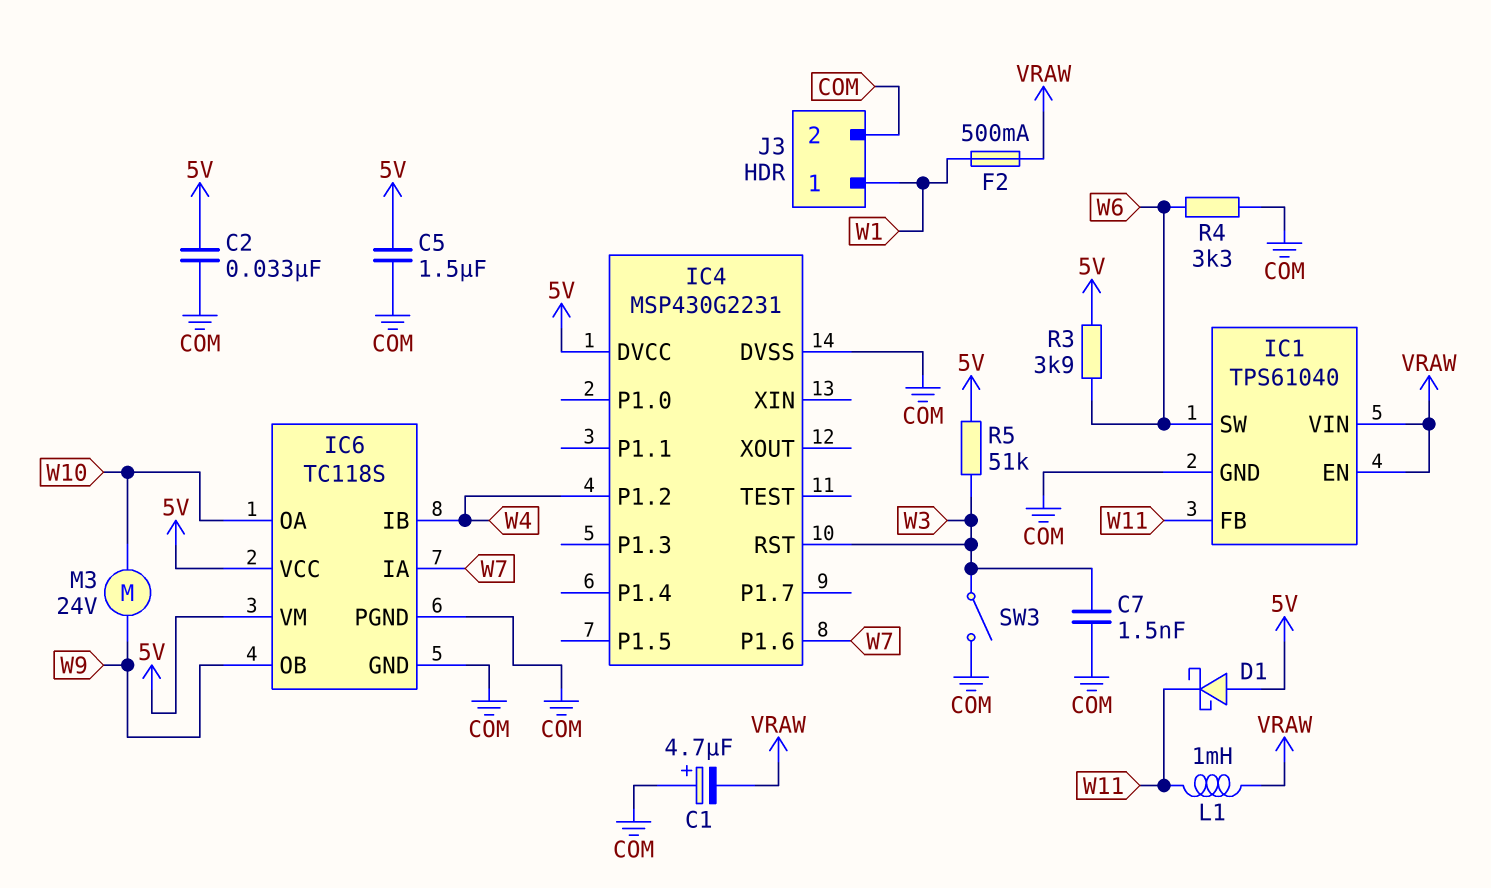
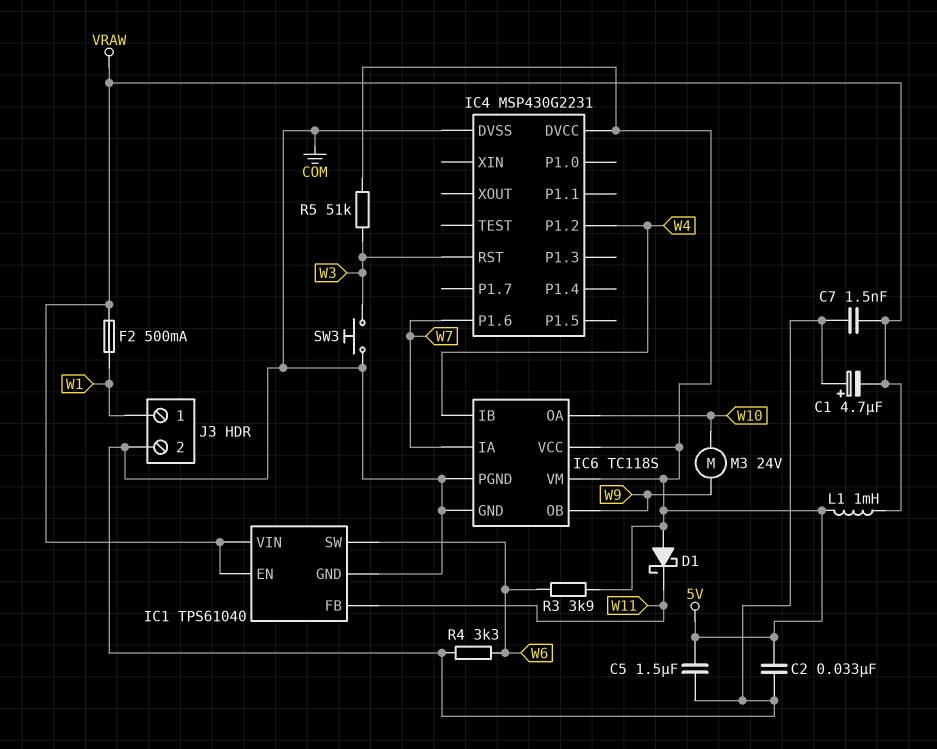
C7: 1.5nF (COM, W3) -> 1.5nF (COM, VRAW)
L1: 1mH (VRAW, W11) -> 1mH (5V, VRAW)
SW3: switch (COM, W3) -> button (COM, W3)

